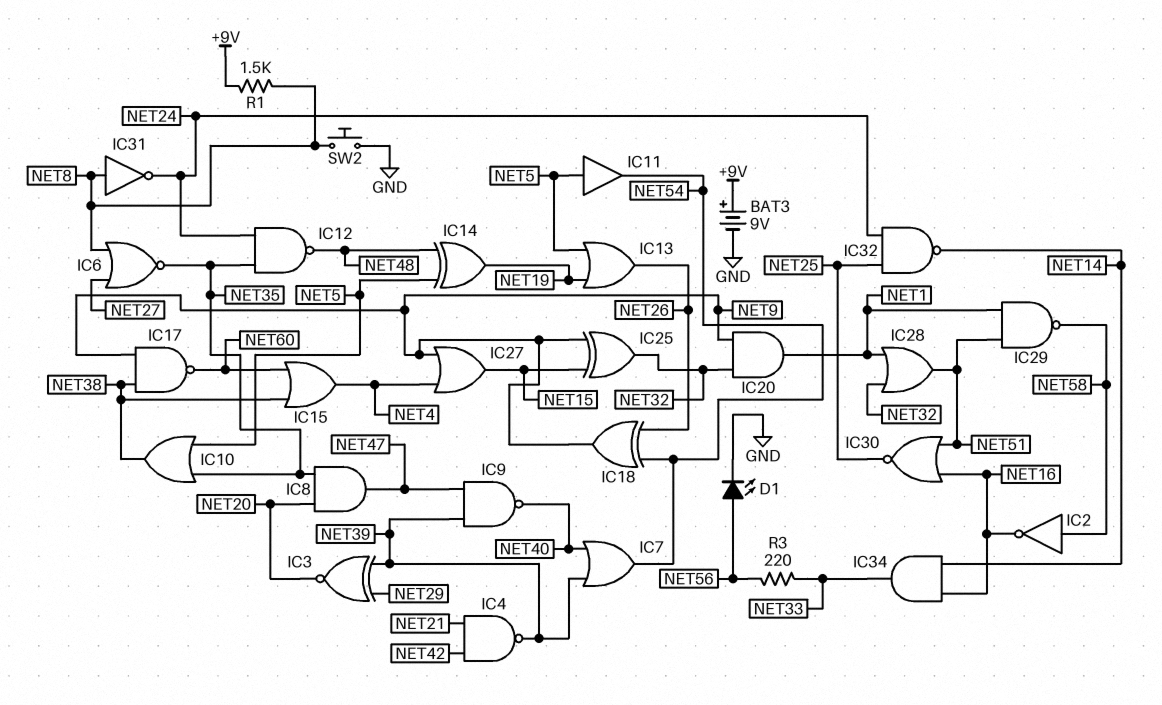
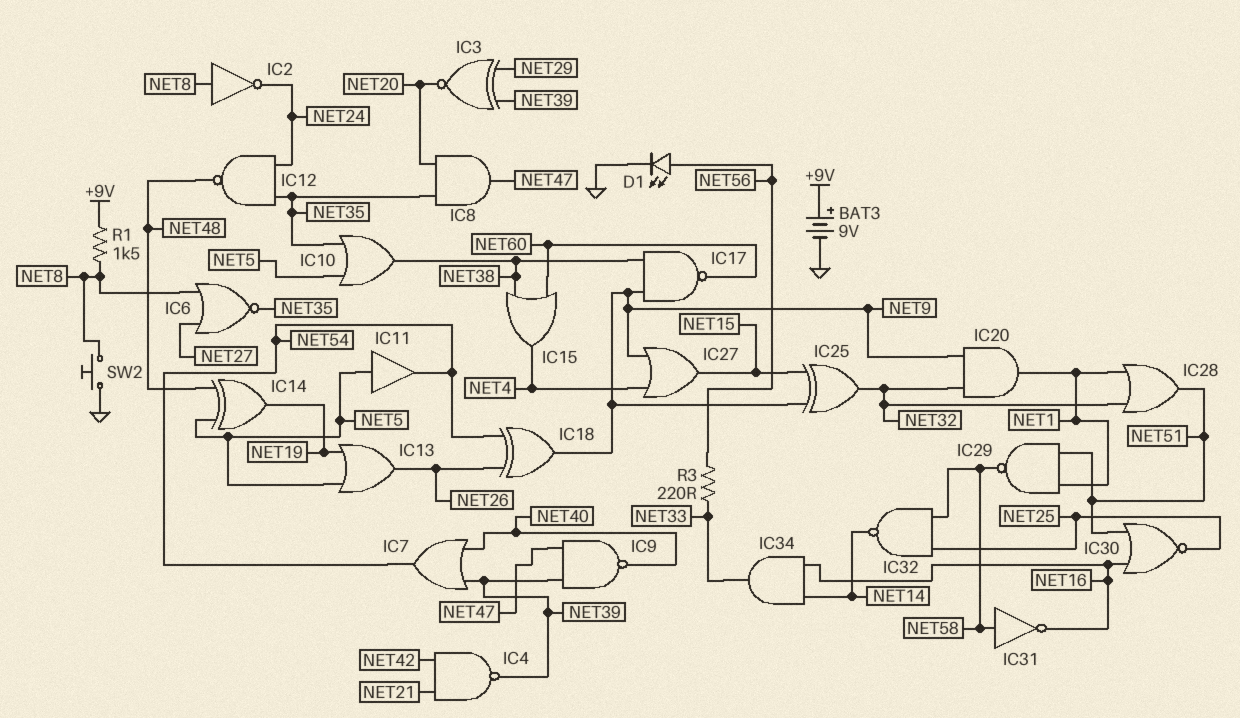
IC2: NOT (in NET58, out NET16) -> NOT (in NET8, out NET24)
IC31: NOT (in NET8, out NET24) -> NOT (in NET58, out NET16)
IC32: NAND (in NET24, in NET25, out NET14) -> NAND (in NET25, in NET58, out NET14)

